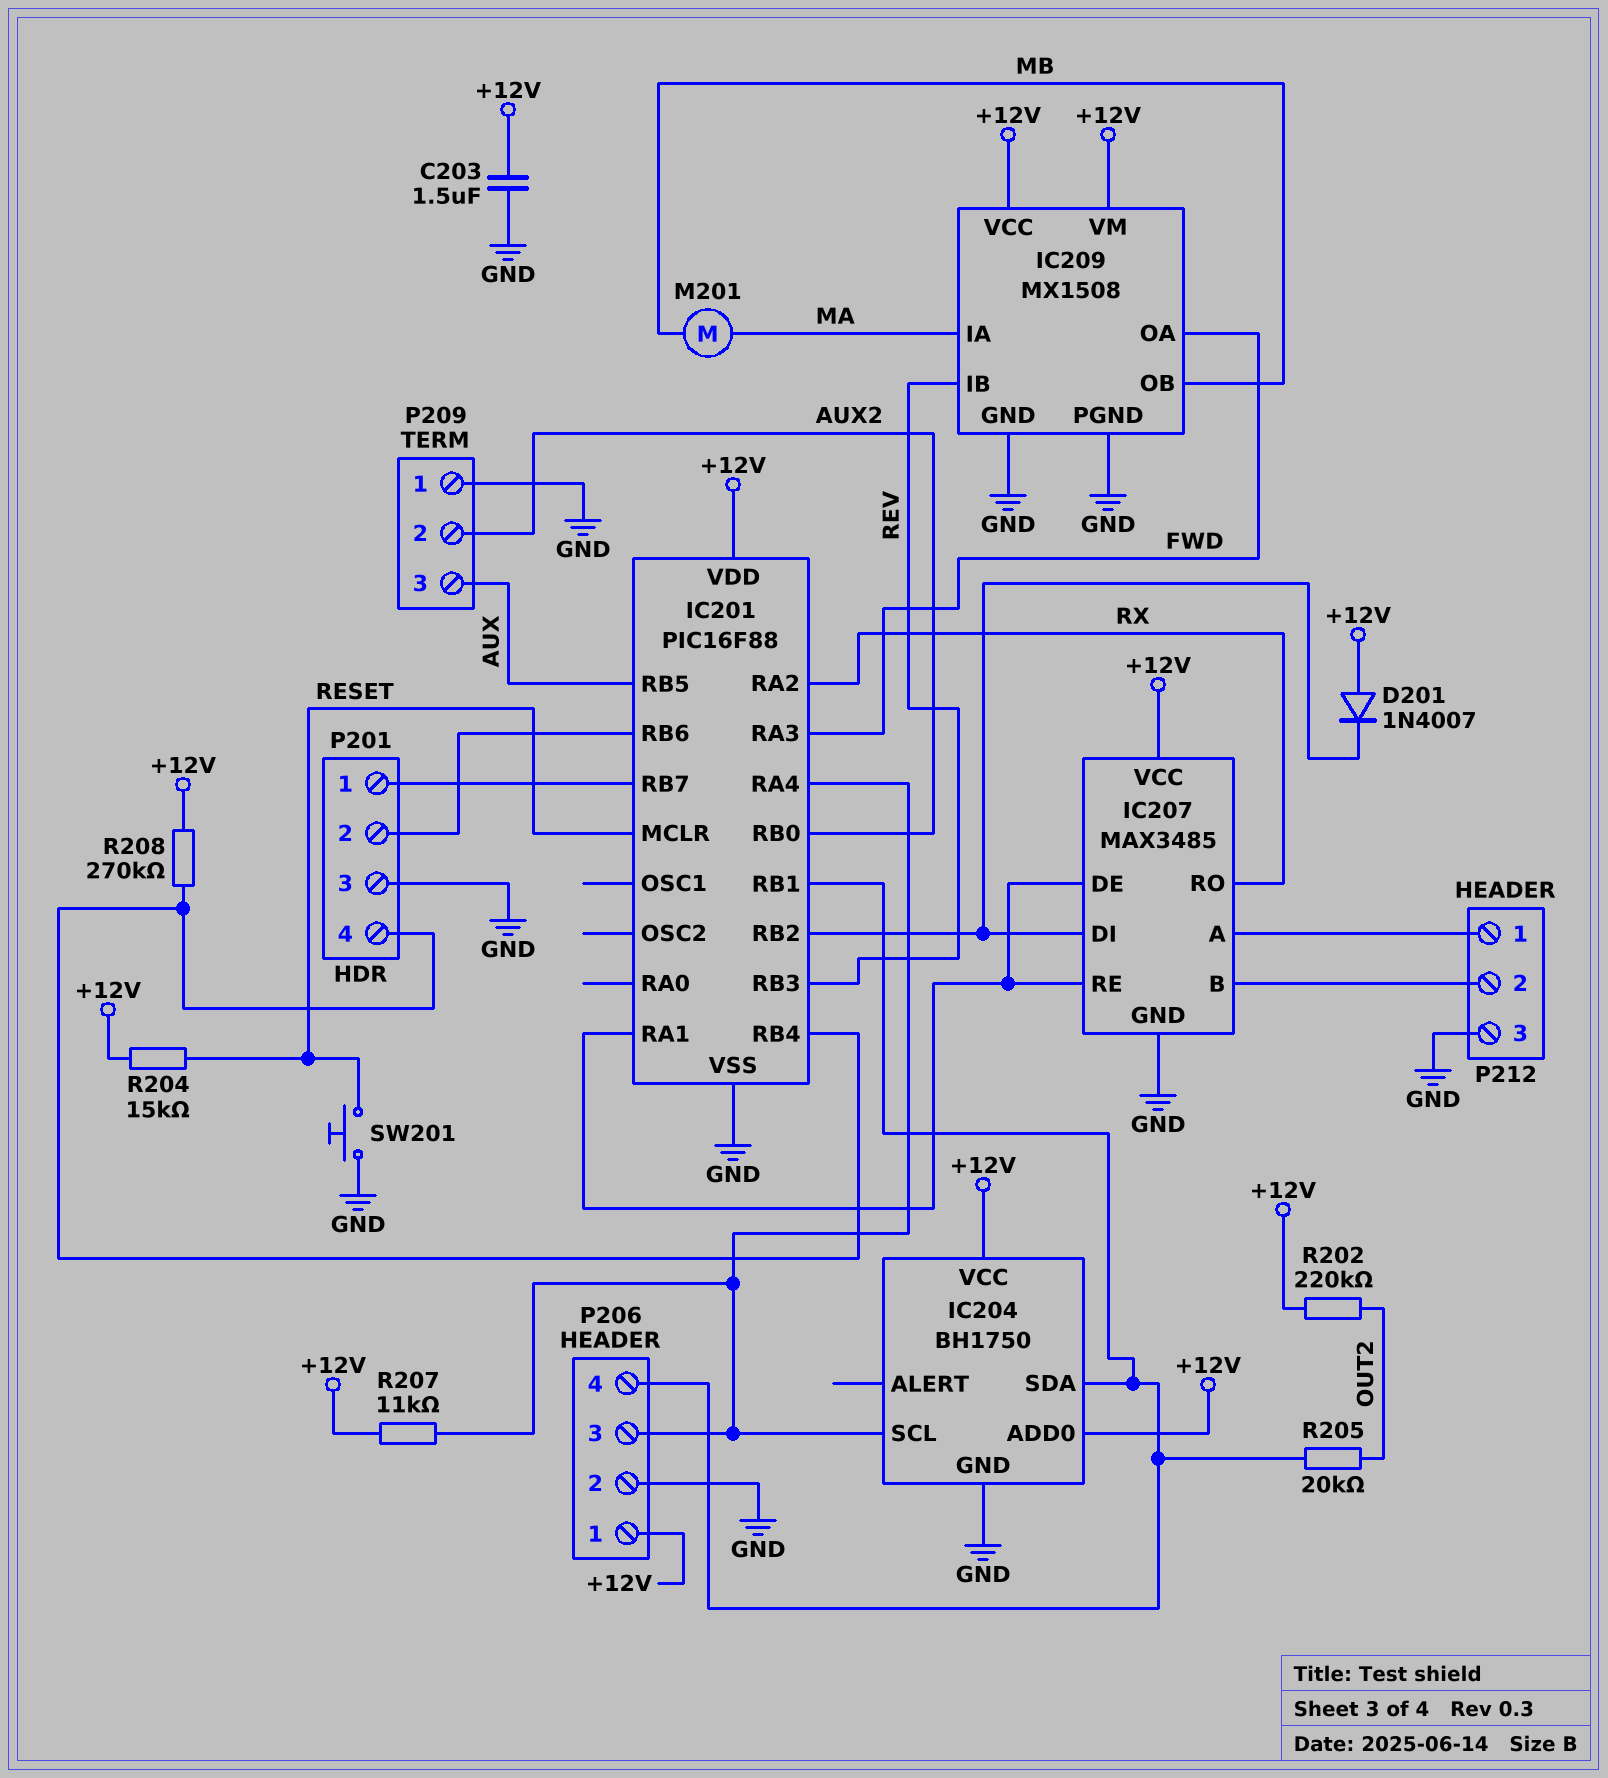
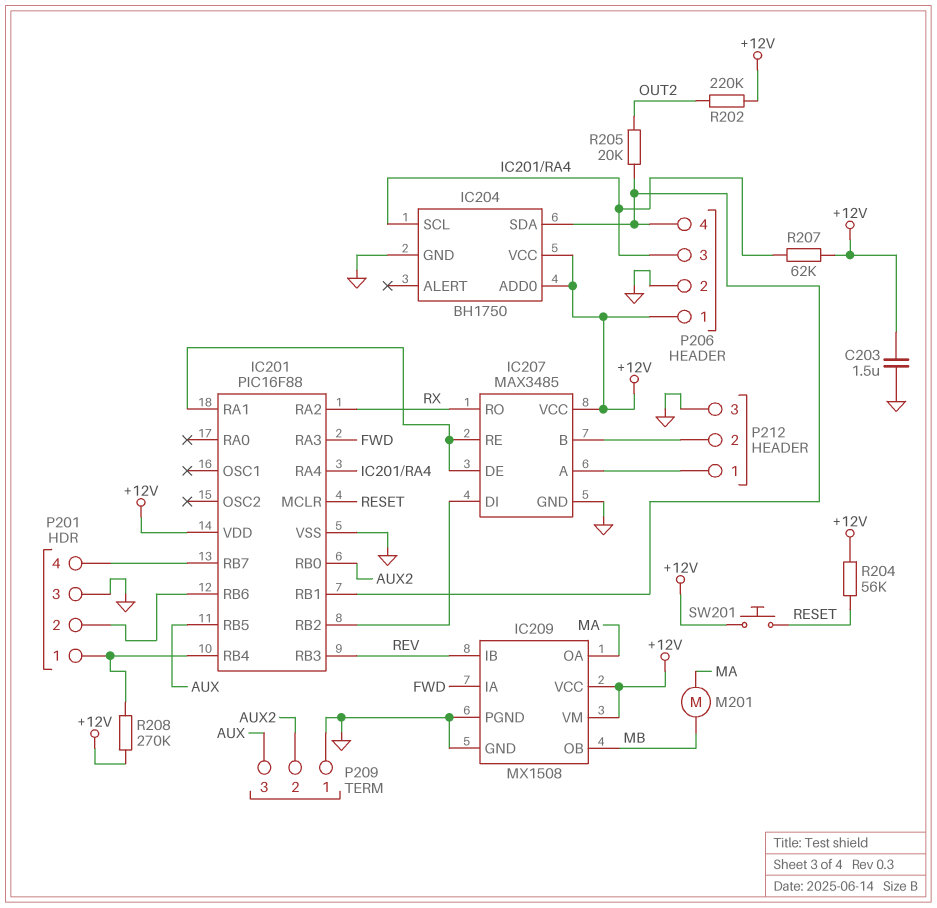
D201: diode 1N4007 (A +12V, K IC201/RB2) -> none
IC209 pin IA: MA -> FWD
IC209 pin OA: FWD -> MA
P201 pin 1: IC201/RB7 -> IC201/RB4
P201 pin 4: IC201/RB4 -> IC201/RB7
R204: 15k (+12V, RESET) -> 56k (+12V, RESET)
R207: 11k (+12V, IC201/RA4) -> 62k (+12V, IC201/RA4)
SW201: button (GND, RESET) -> button (+12V, RESET)

